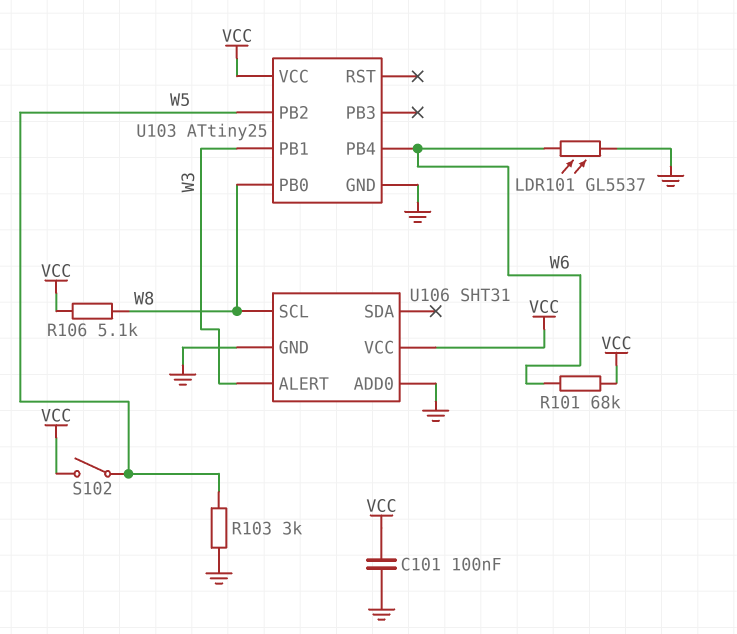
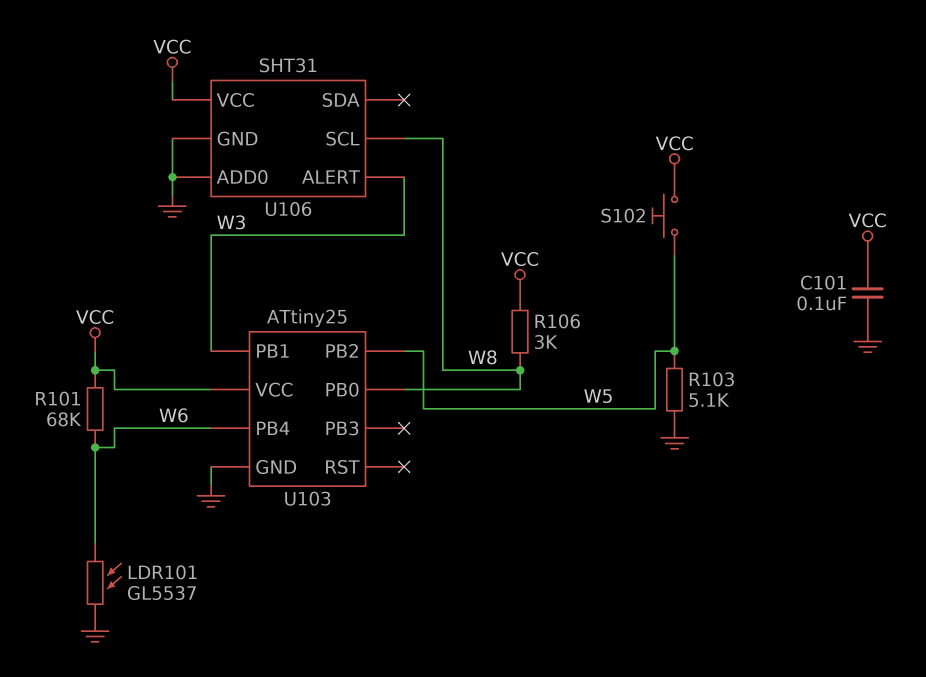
R103: 3k (GND, W5) -> 5.1k (GND, W5)
R106: 5.1k (VCC, W8) -> 3k (VCC, W8)
S102: switch (VCC, W5) -> button (VCC, W5)

